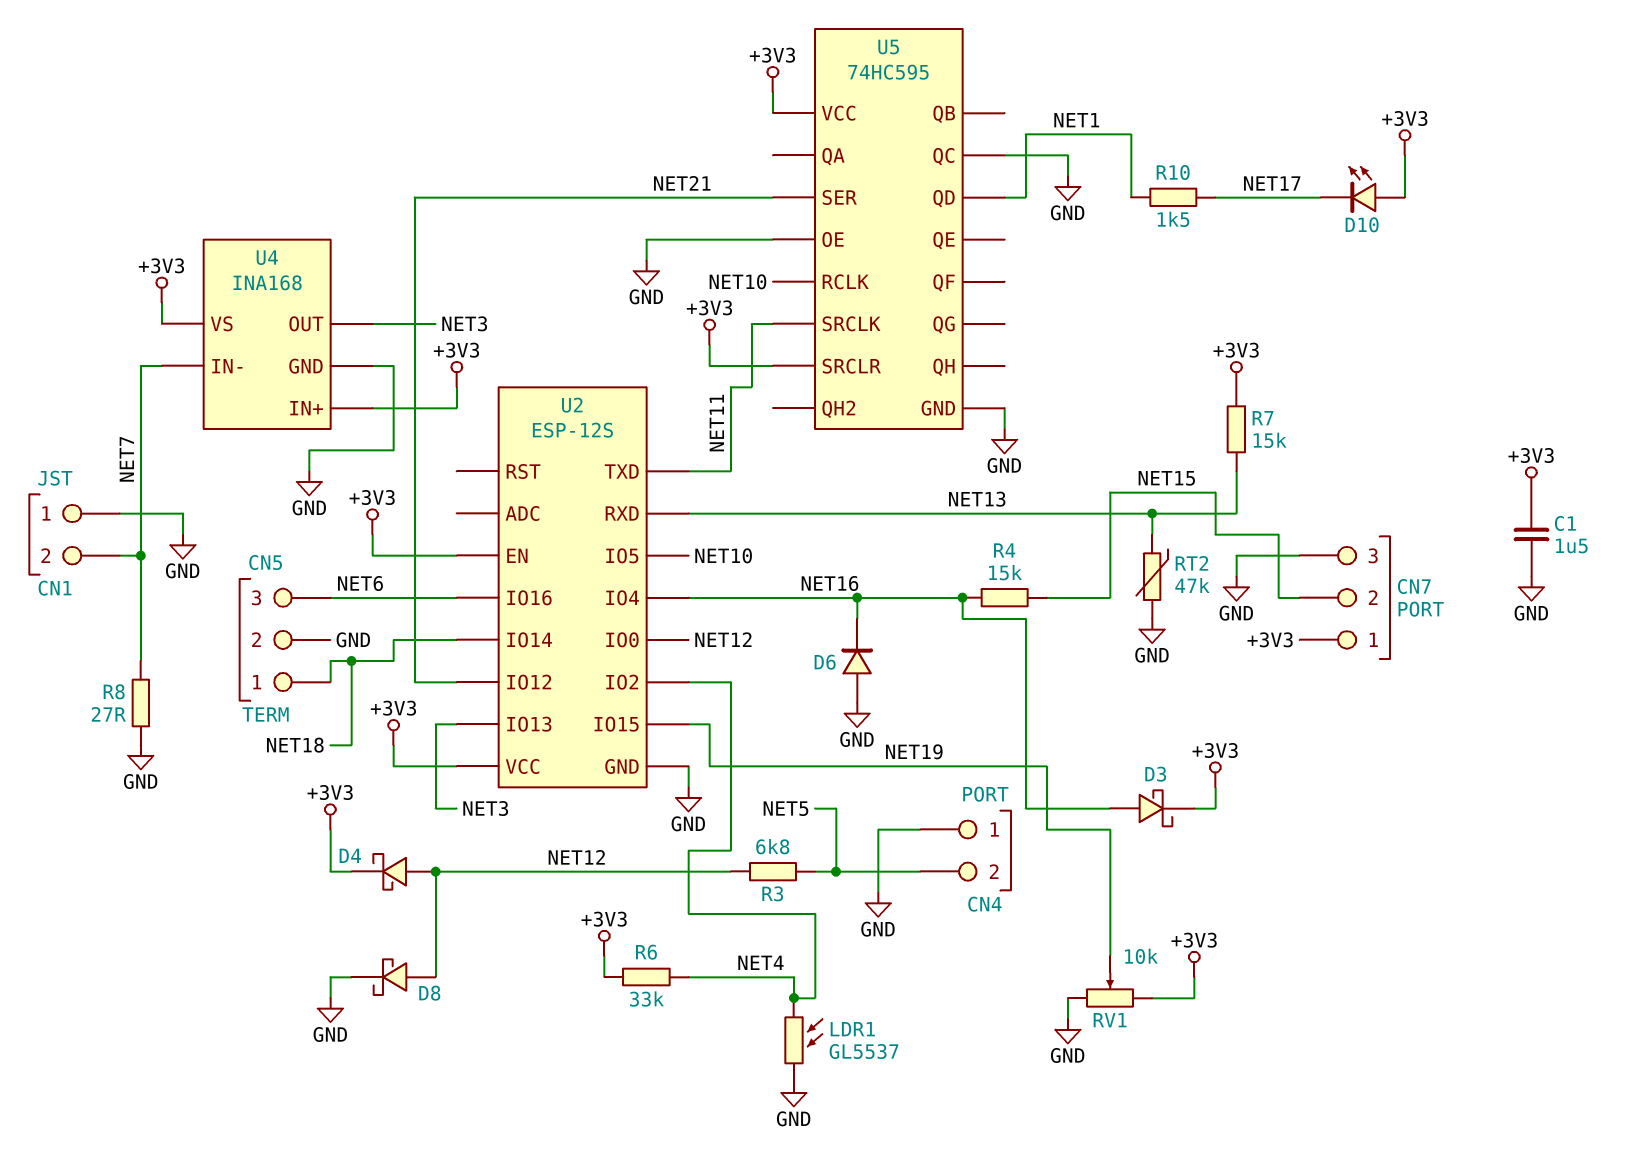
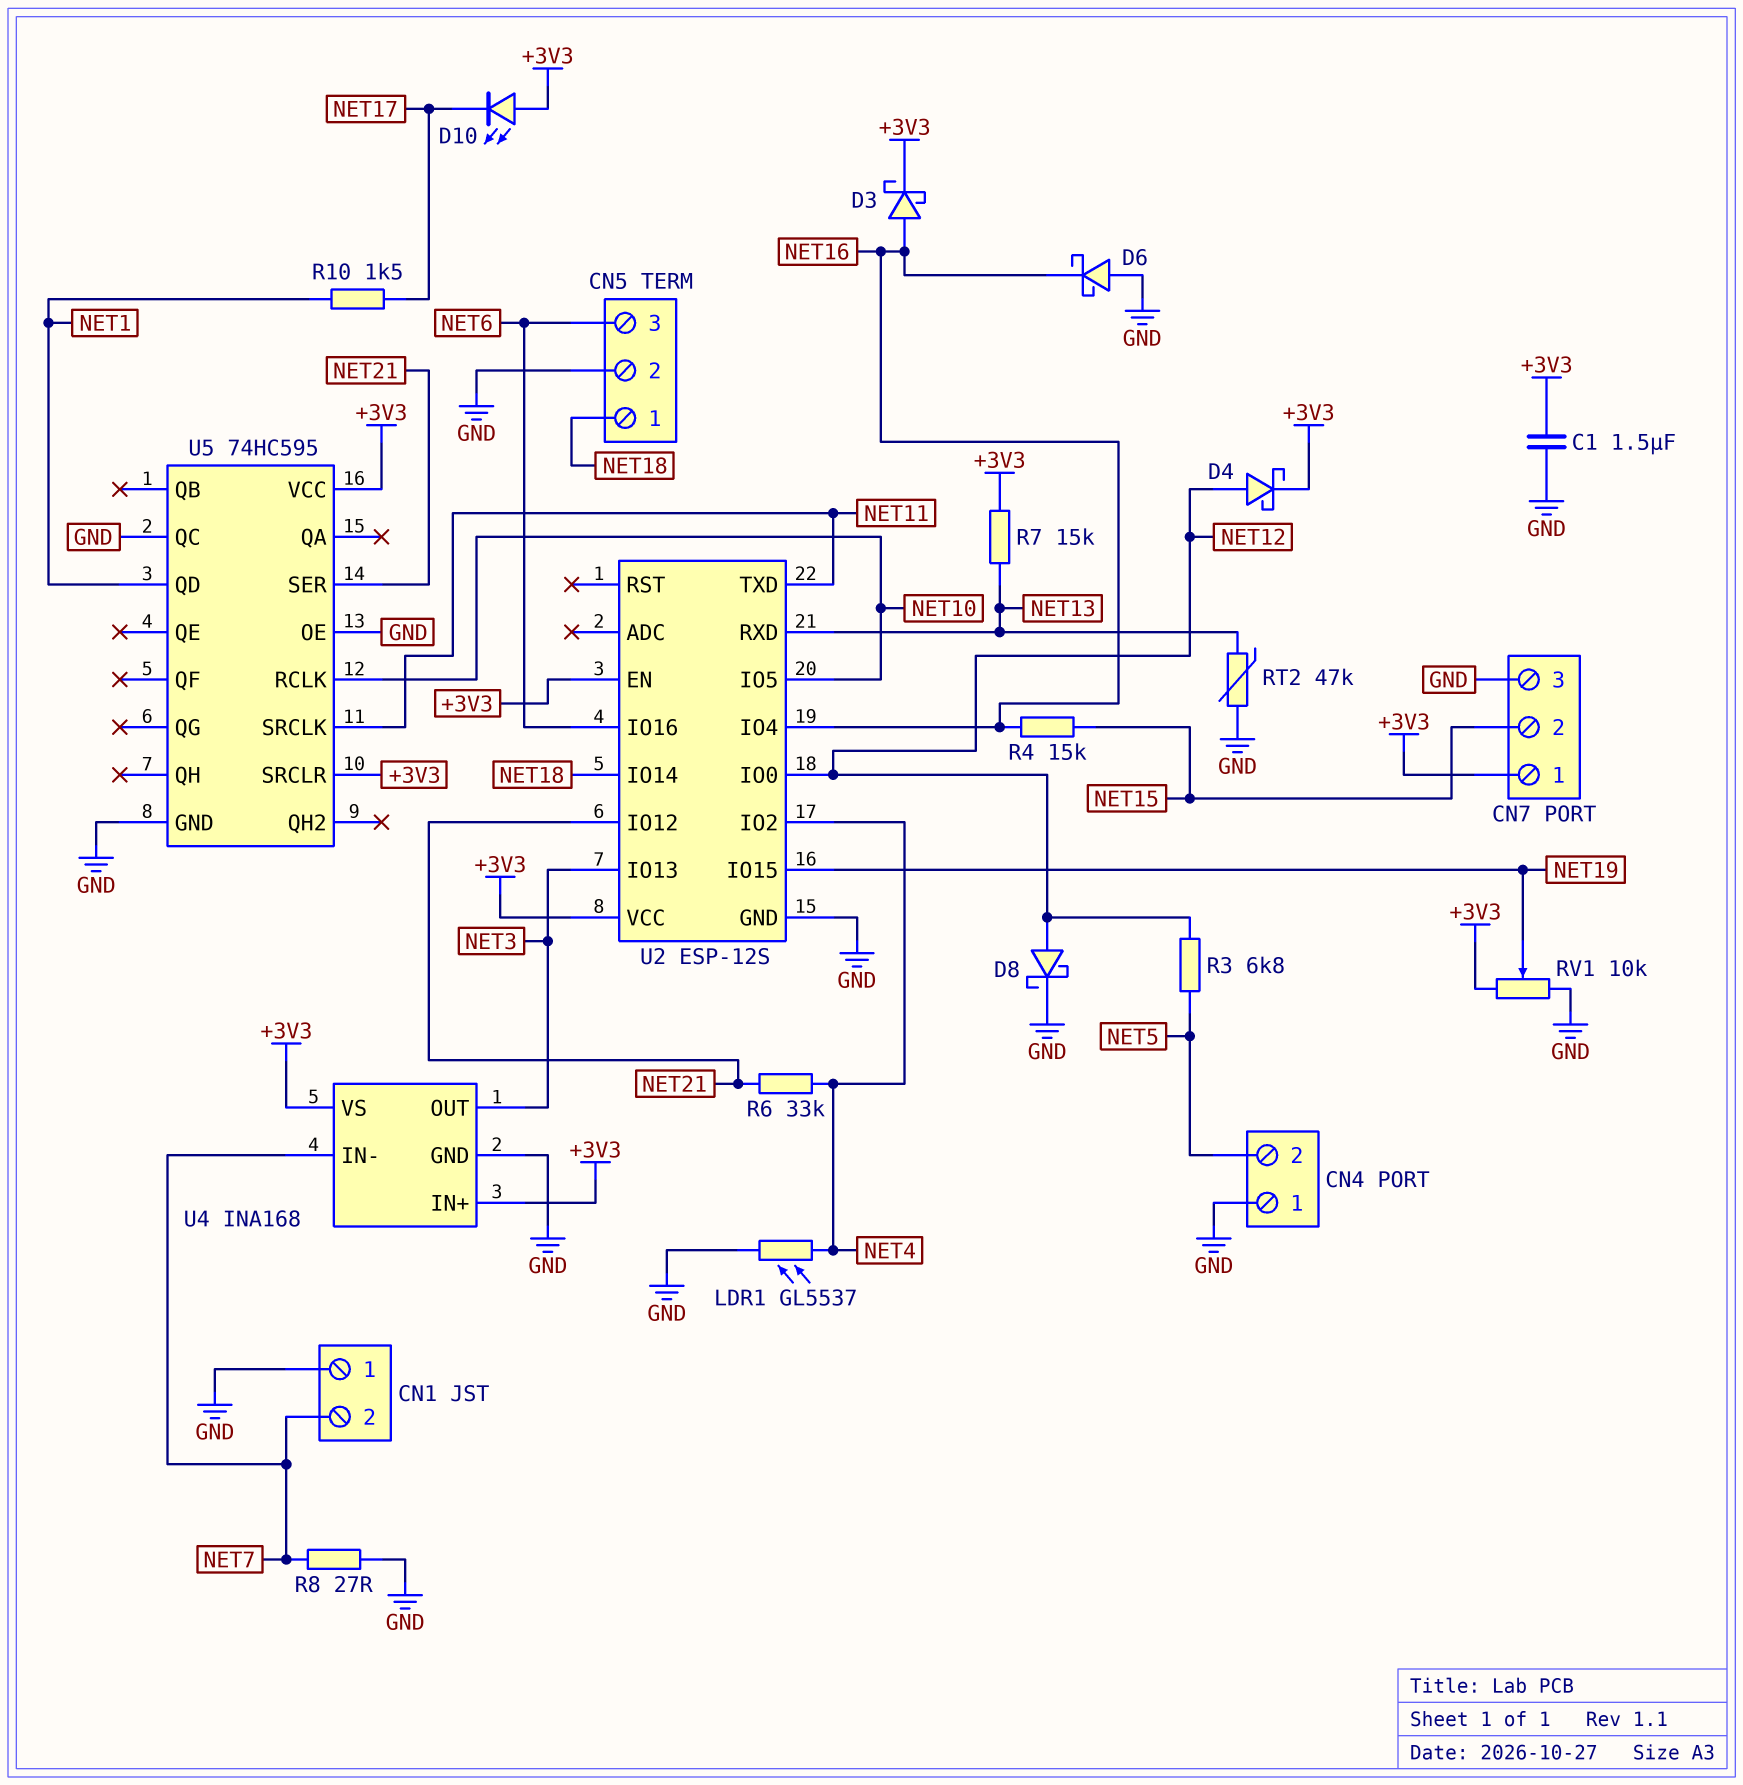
D6: diode (A GND, K NET16) -> schottky (A GND, K NET16)
R6: 33k (+3V3, NET4) -> 33k (NET4, NET21)

